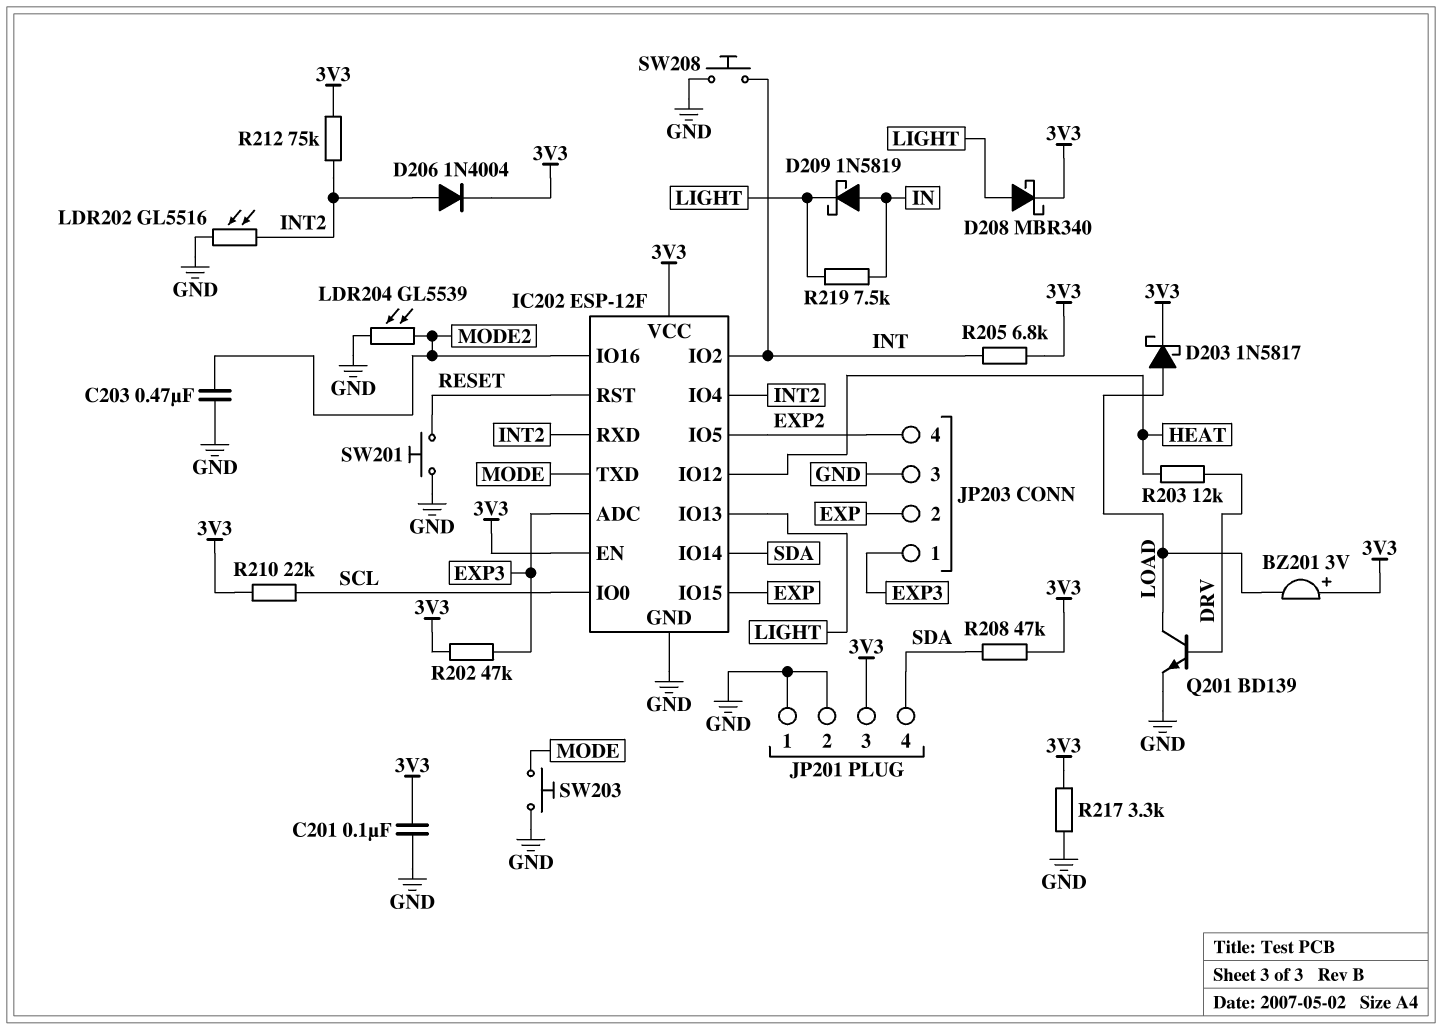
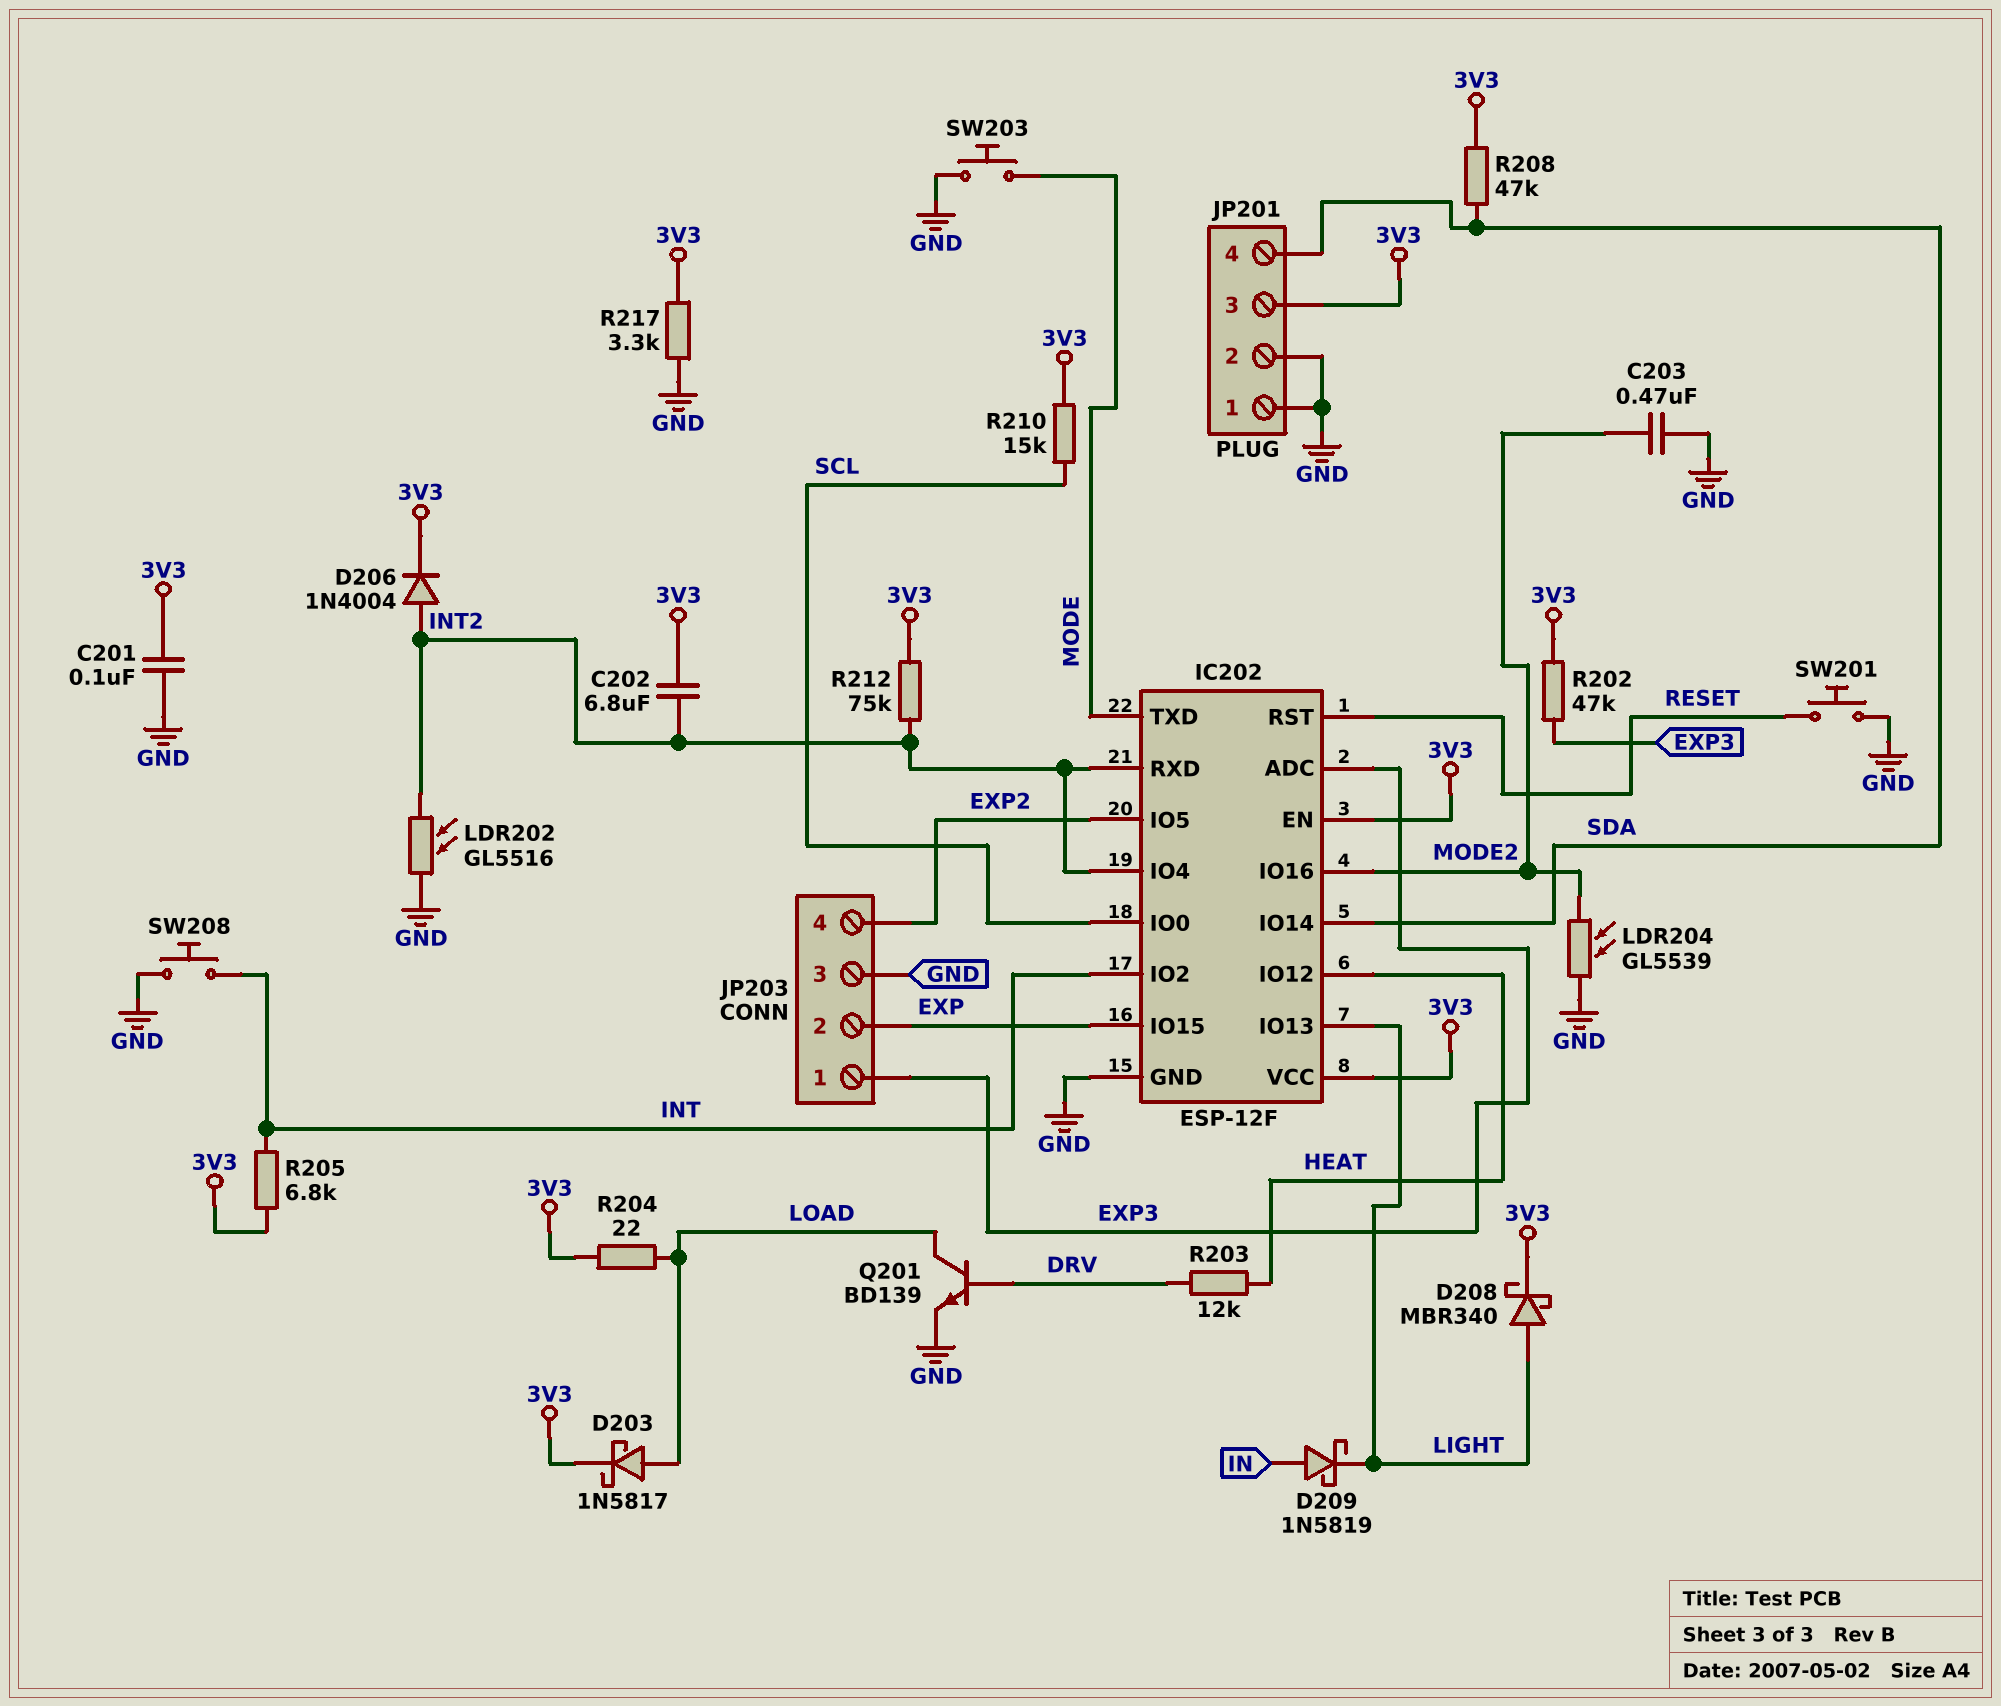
BZ201: buzzer 3V (plus 3V3, minus LOAD) -> none
C202: none -> 6.8uF (3V3, INT2)
R204: none -> 22 (3V3, LOAD)
R210: 22k (3V3, SCL) -> 15k (3V3, SCL)
R219: 7.5k (IN, LIGHT) -> none

